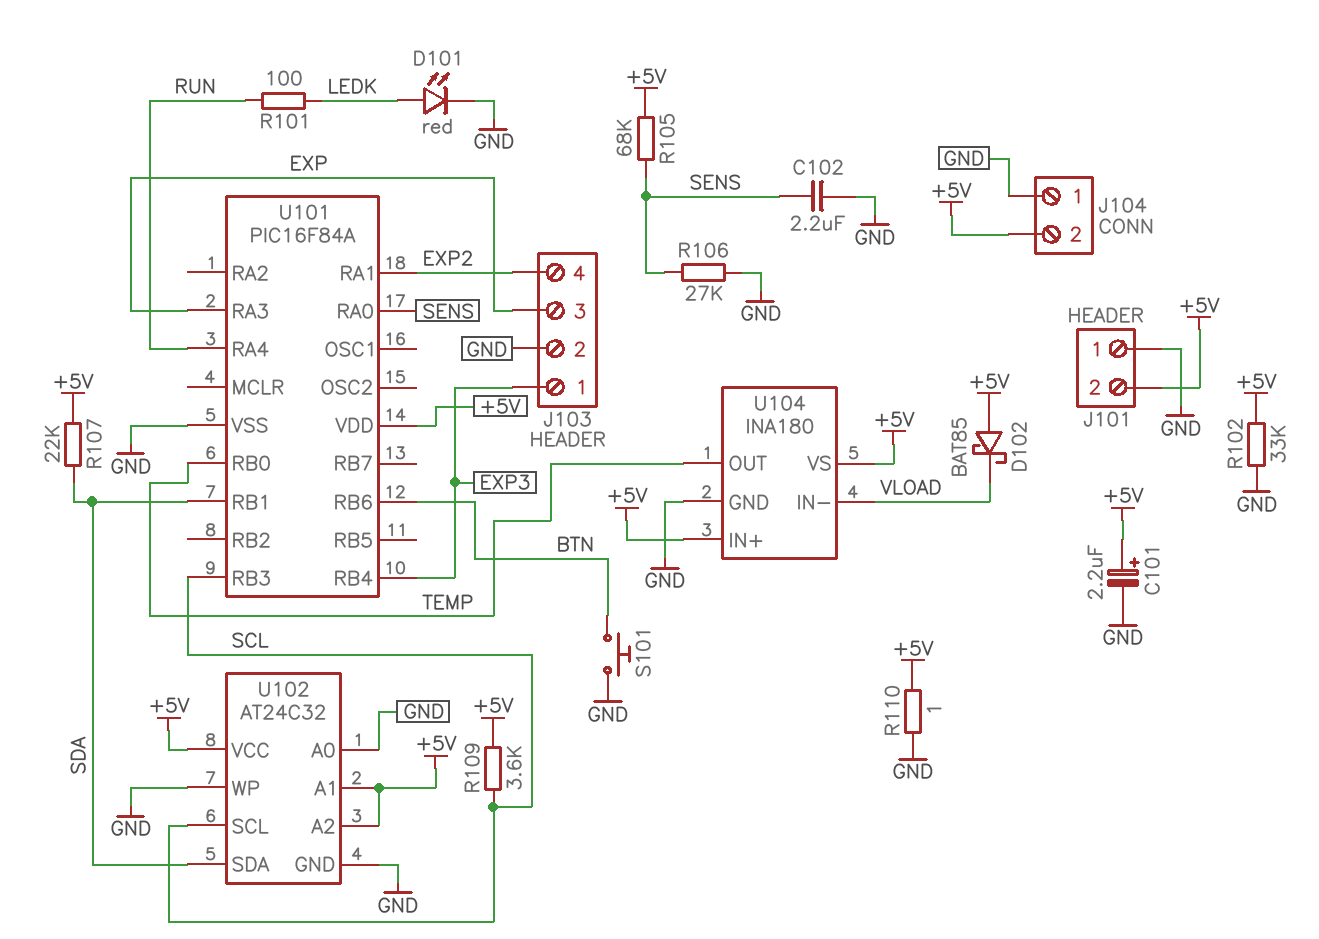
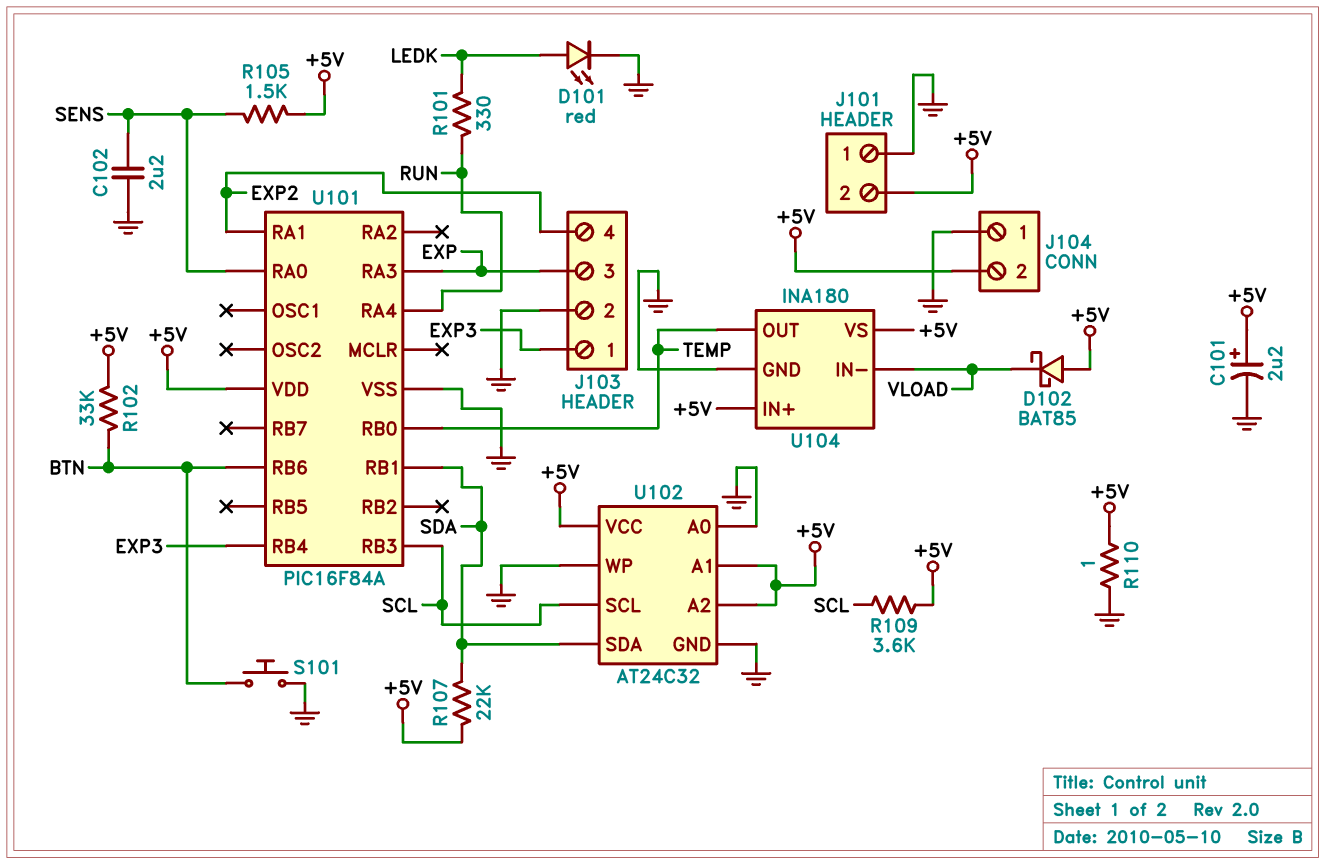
R101: 100 (LEDK, RUN) -> 330 (LEDK, RUN)
R102: 33k (+5V, GND) -> 33k (+5V, BTN)
R105: 68k (+5V, SENS) -> 1.5k (+5V, SENS)
R106: 27k (GND, SENS) -> none

